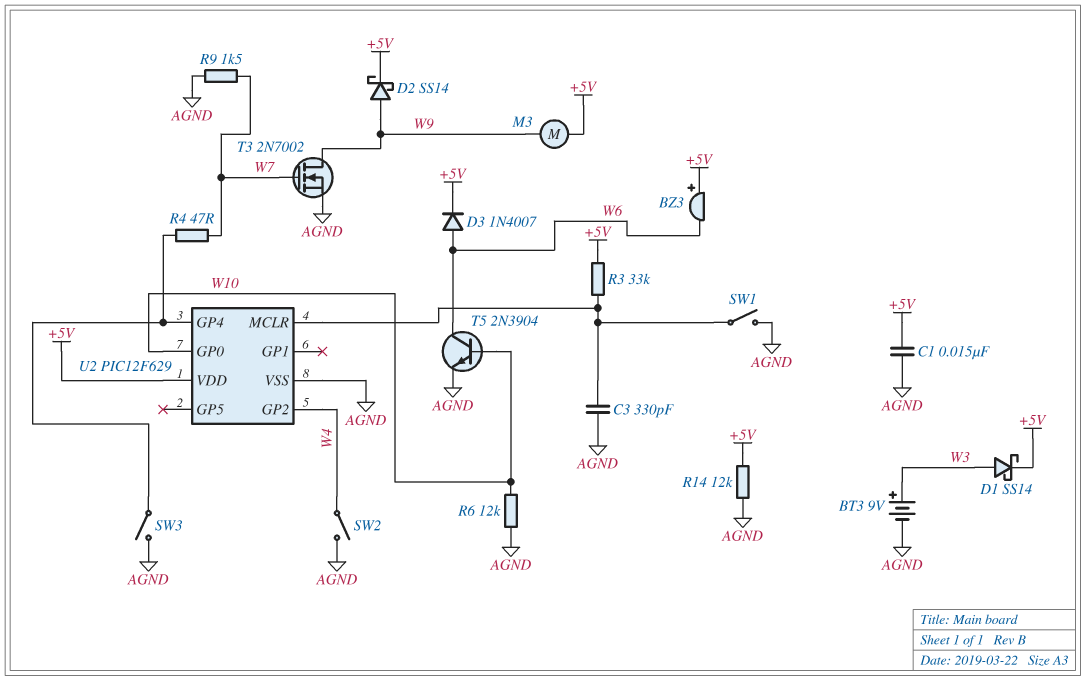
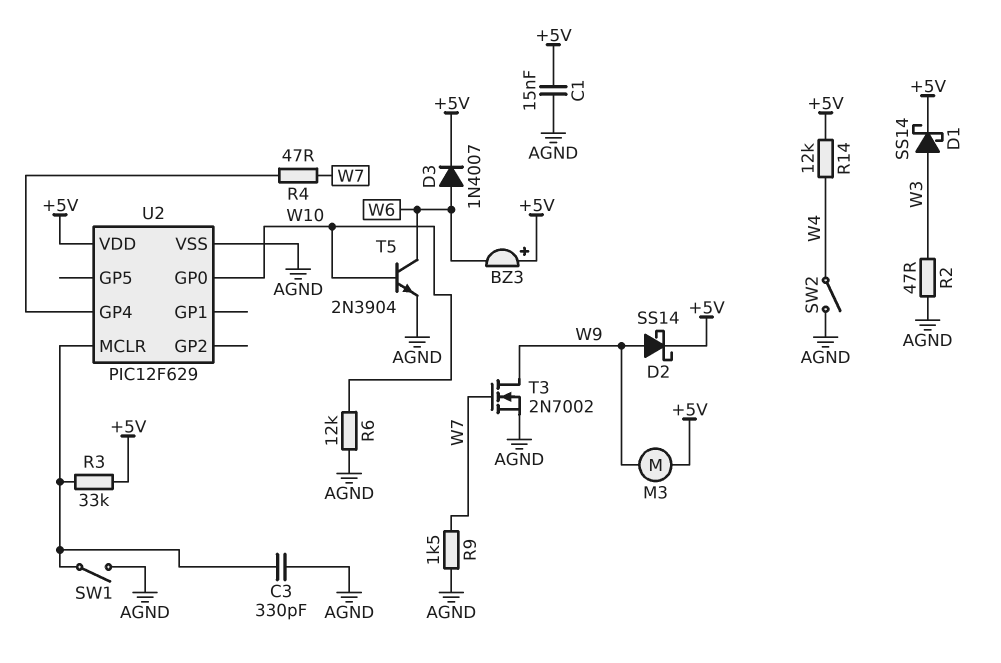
BT3: 9V (plus W3, minus AGND) -> none
R2: none -> 47 (AGND, W3)
R14: 12k (+5V, AGND) -> 12k (+5V, W4)
SW3: switch (AGND, U2/GP4) -> none
U2 pin GP2: W4 -> none

